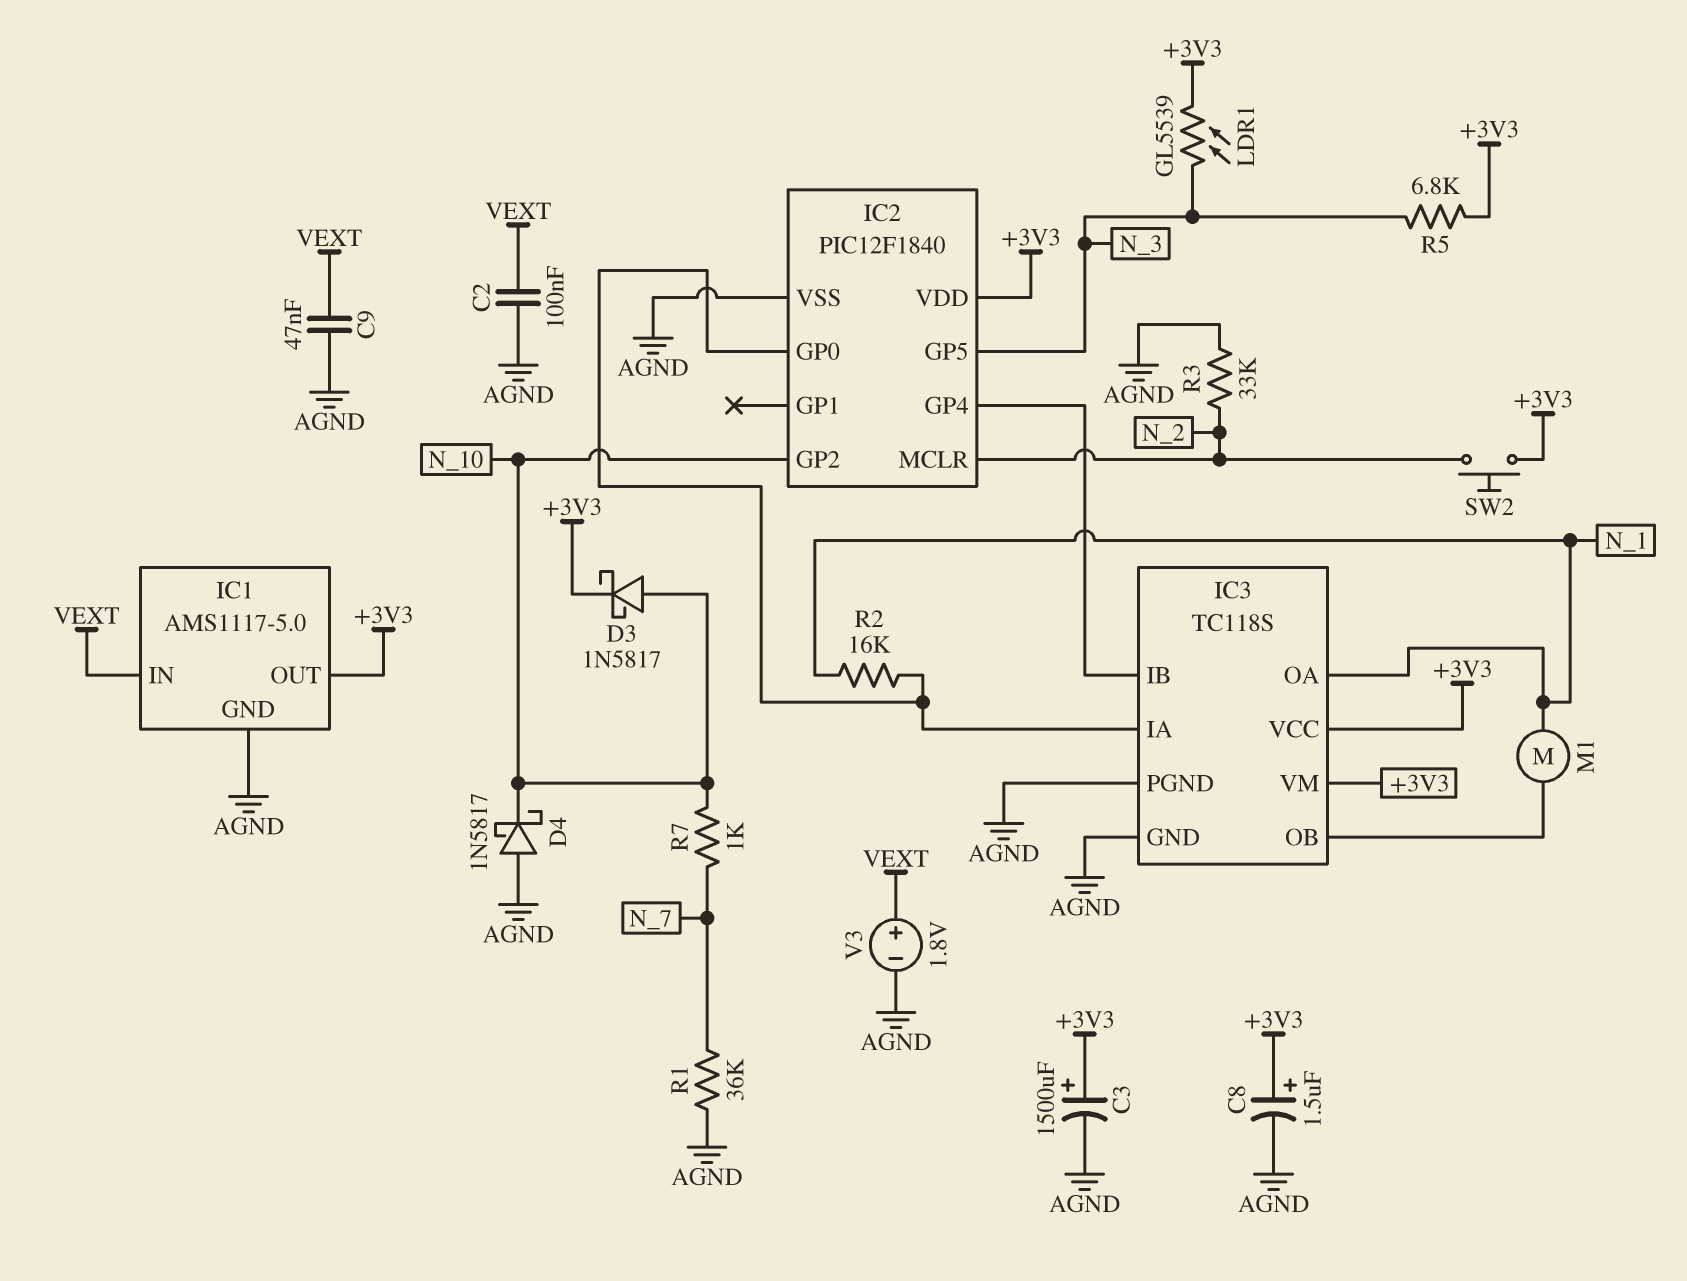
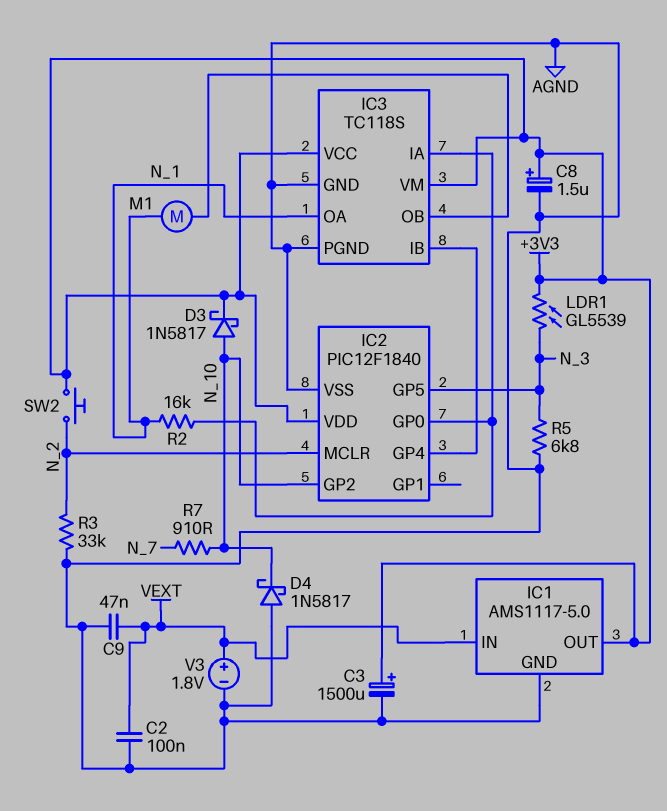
R1: 36k (AGND, N_7) -> none
R5: 6.8k (+3V3, N_3) -> 6.8k (AGND, N_3)
R7: 1k (N_7, N_10) -> 910 (N_7, N_10)

